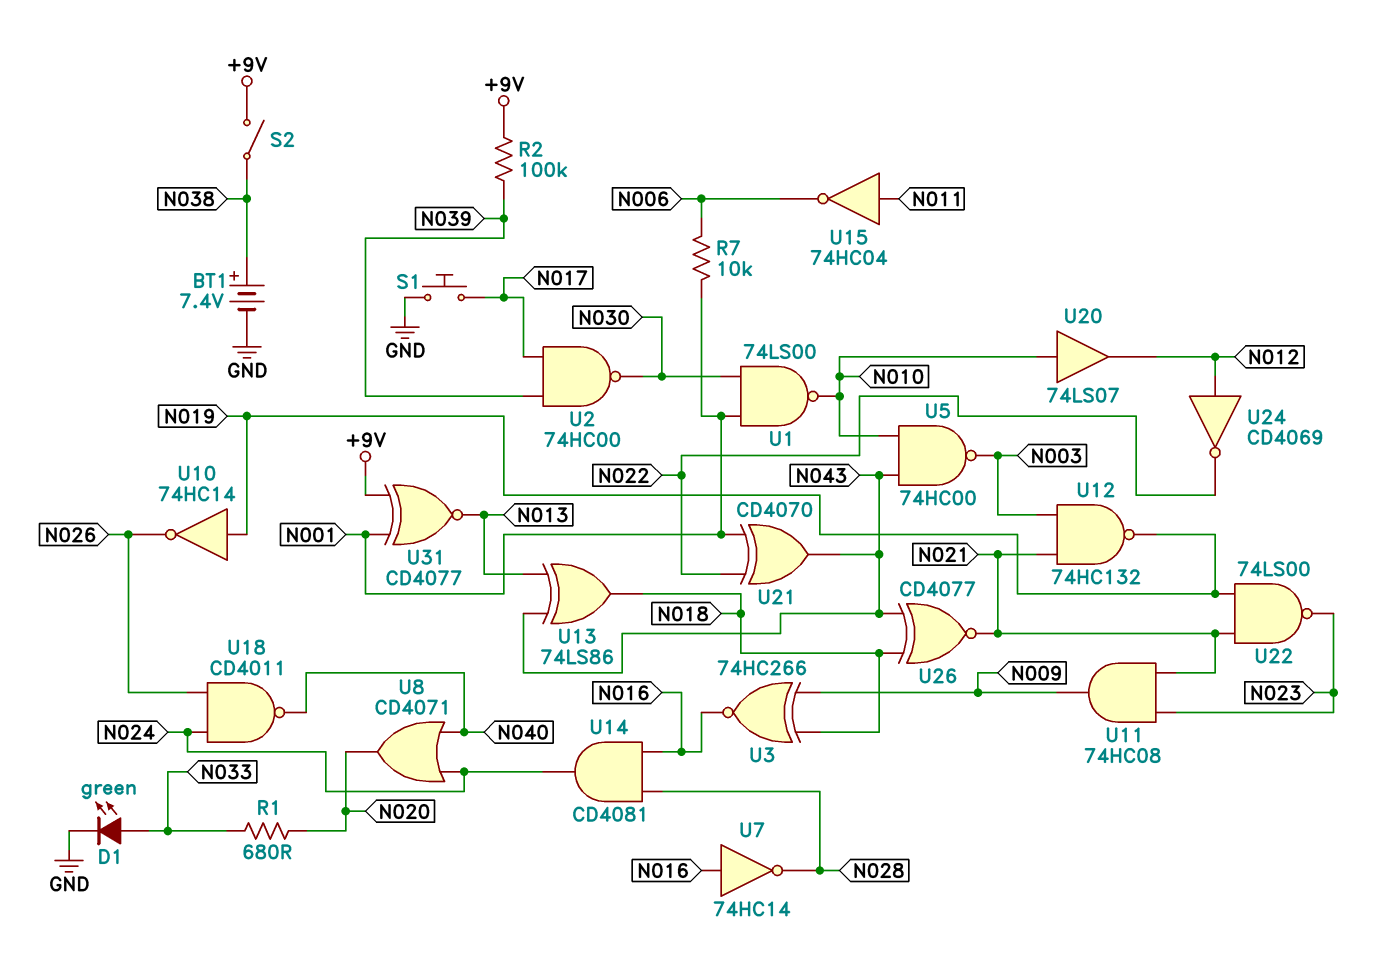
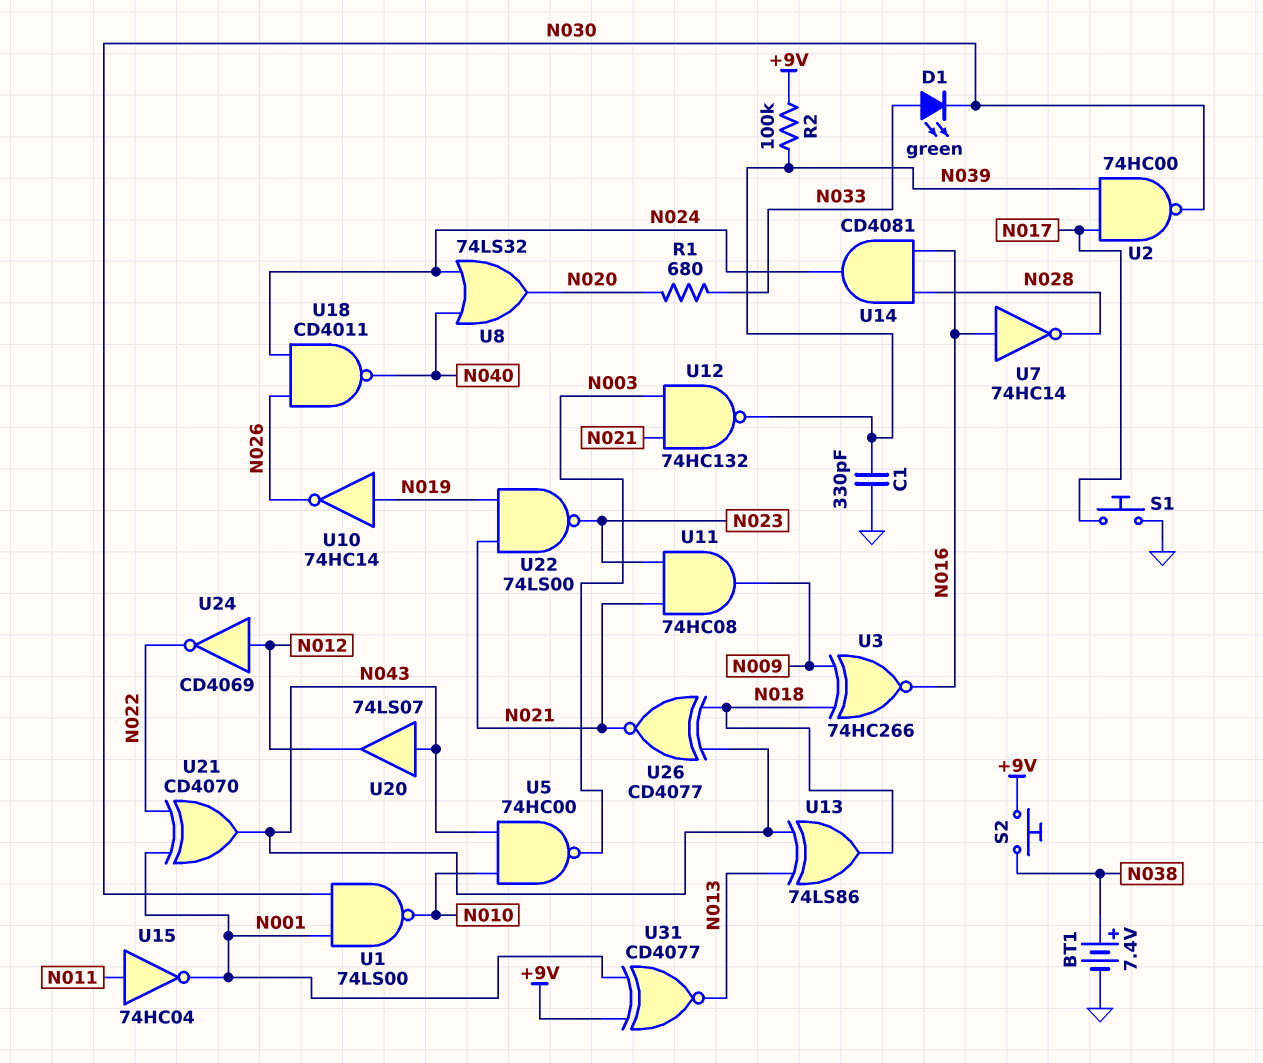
C1: none -> 330pF (GND, N039)
D1: LED green (A N033, K GND) -> LED green (A N033, K N030)
R7: 10k (N001, N006) -> none
S2: switch (+9V, N038) -> button (+9V, N038)
U8: OR CD4071 (in N024, in N040, out N020) -> OR 74LS32 (in N024, in N040, out N020)
U12: NAND 74HC132 (in N003, in N021, out N019) -> NAND 74HC132 (in N003, in N021, out N039)
U15: NOT 74HC04 (in N011, out N006) -> NOT 74HC04 (in N011, out N001)
U20: buffer 74LS07 (in N010, out N012) -> buffer 74LS07 (in N043, out N012)

